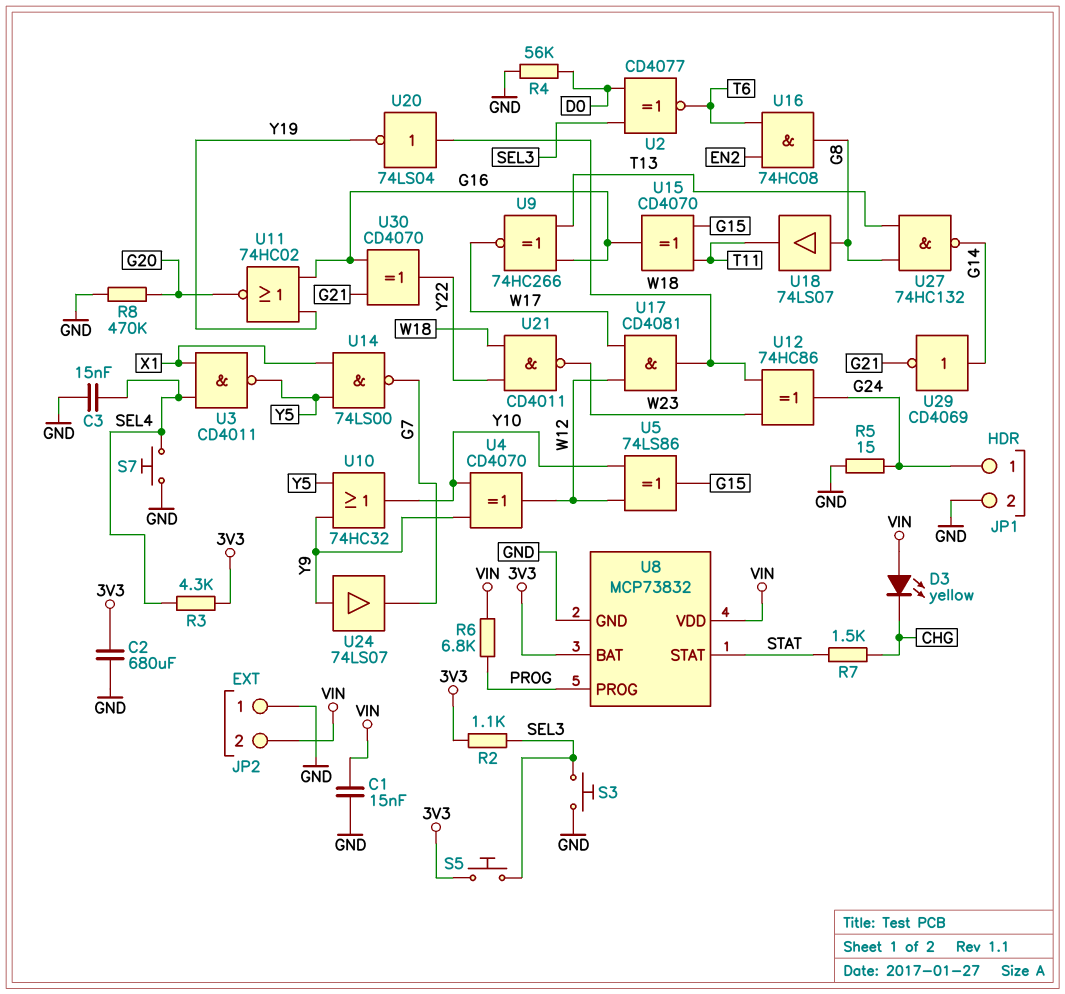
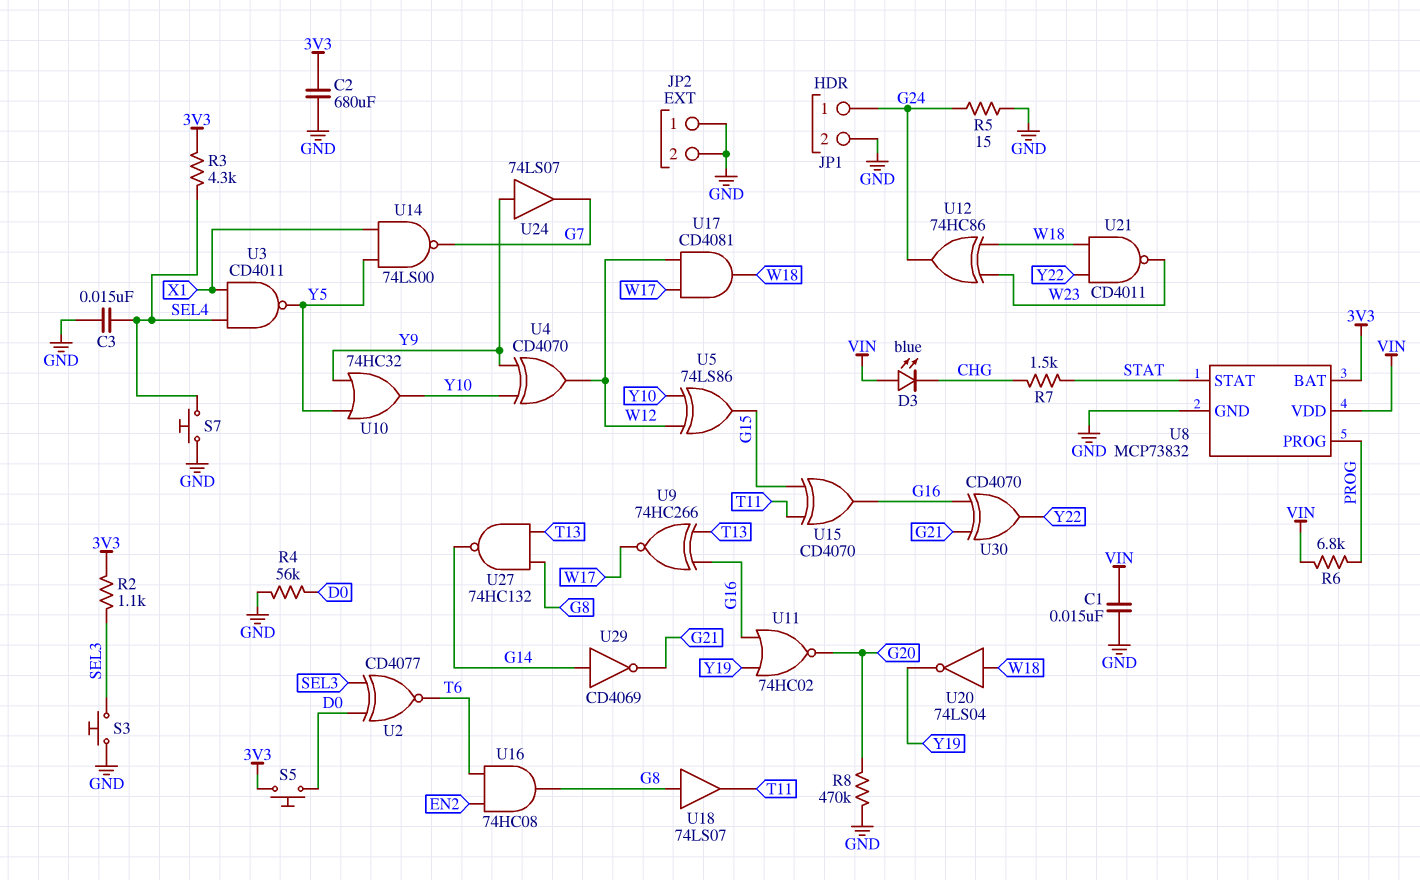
D3: LED yellow (A VIN, K CHG) -> LED blue (A VIN, K CHG)
JP2 pin 2: VIN -> GND
S5: button (3V3, SEL3) -> button (3V3, D0)

